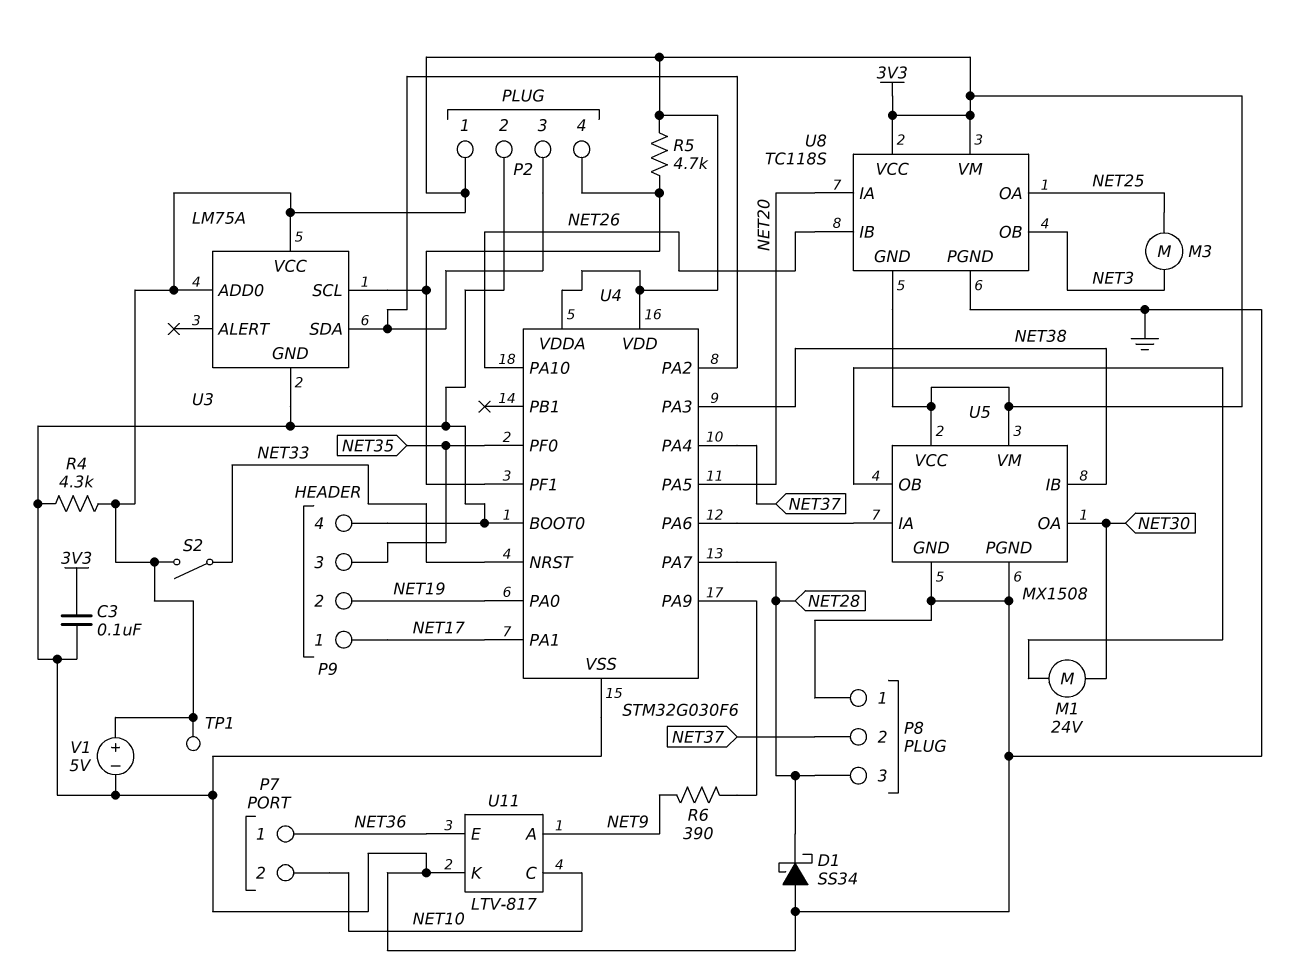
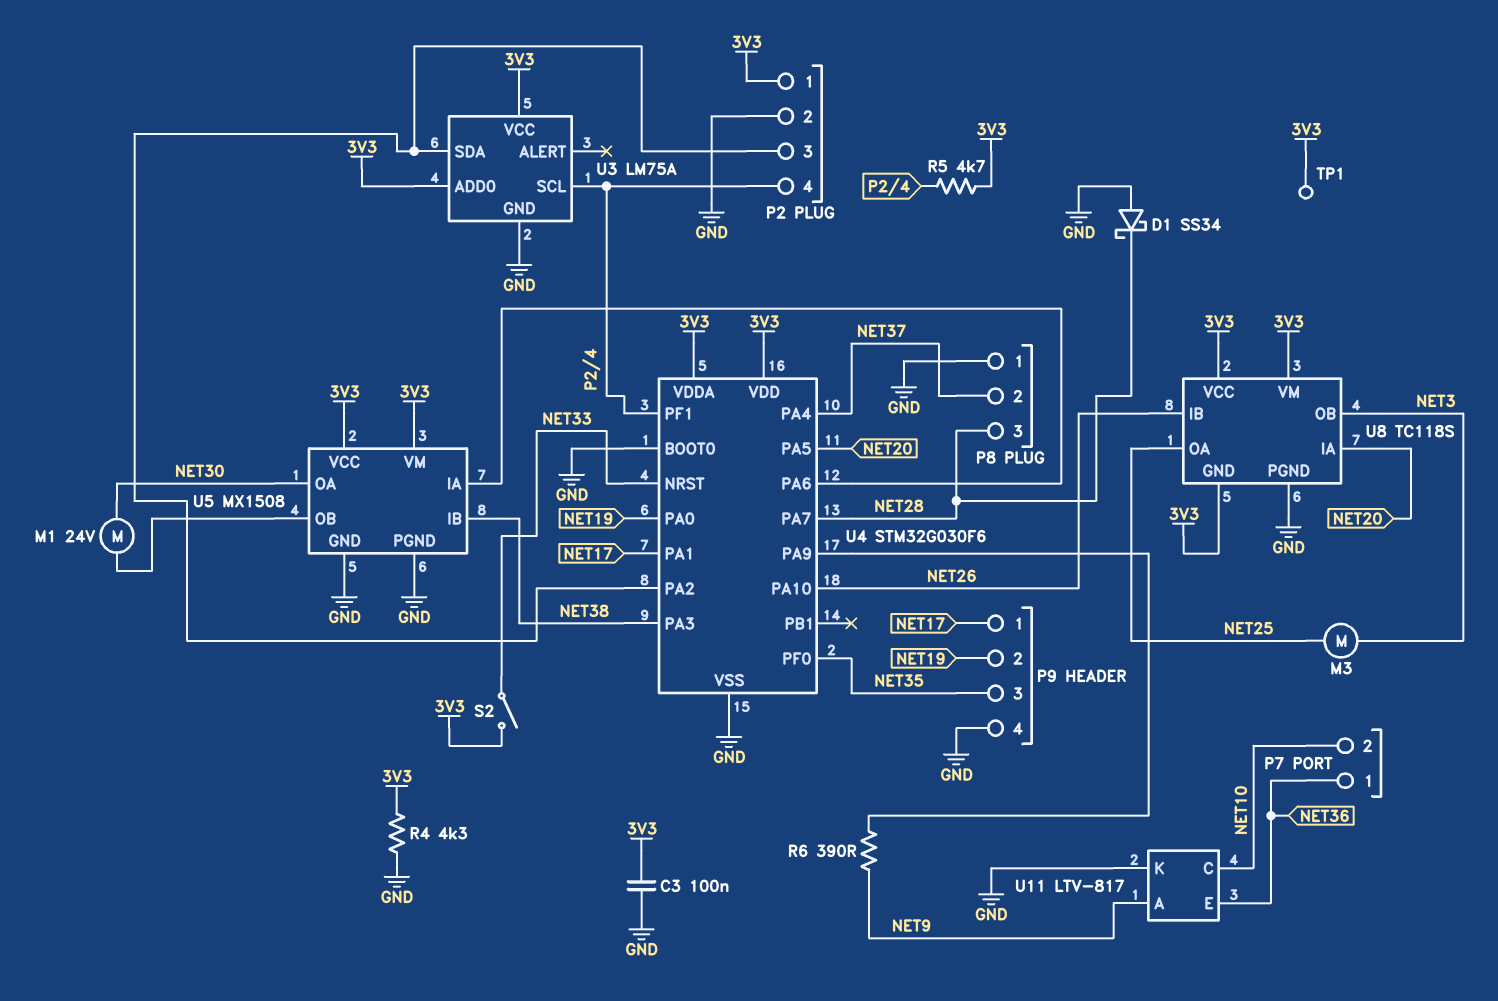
V1: 5V (plus 3V3, minus GND) -> none

